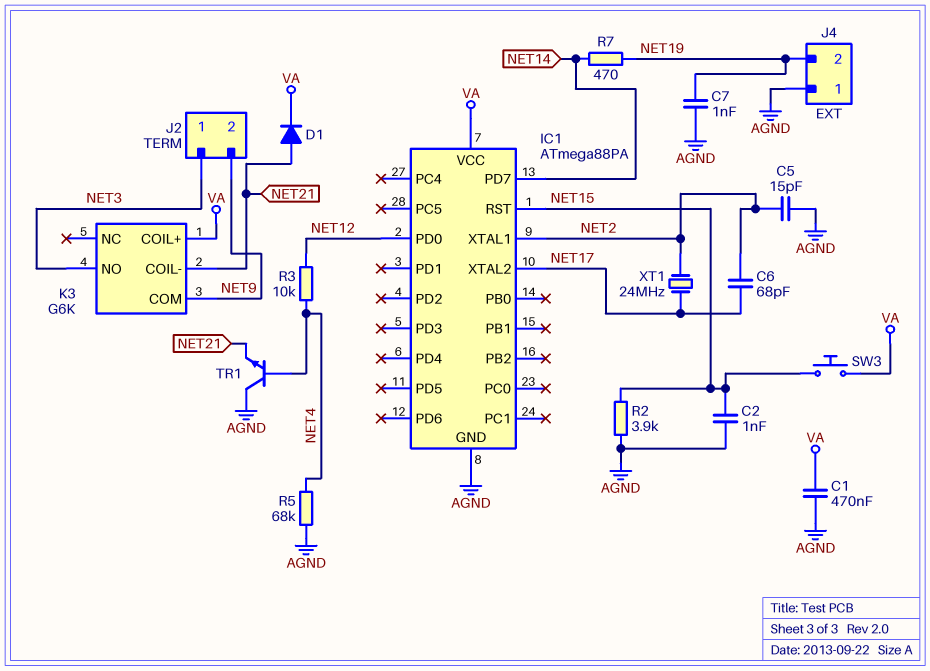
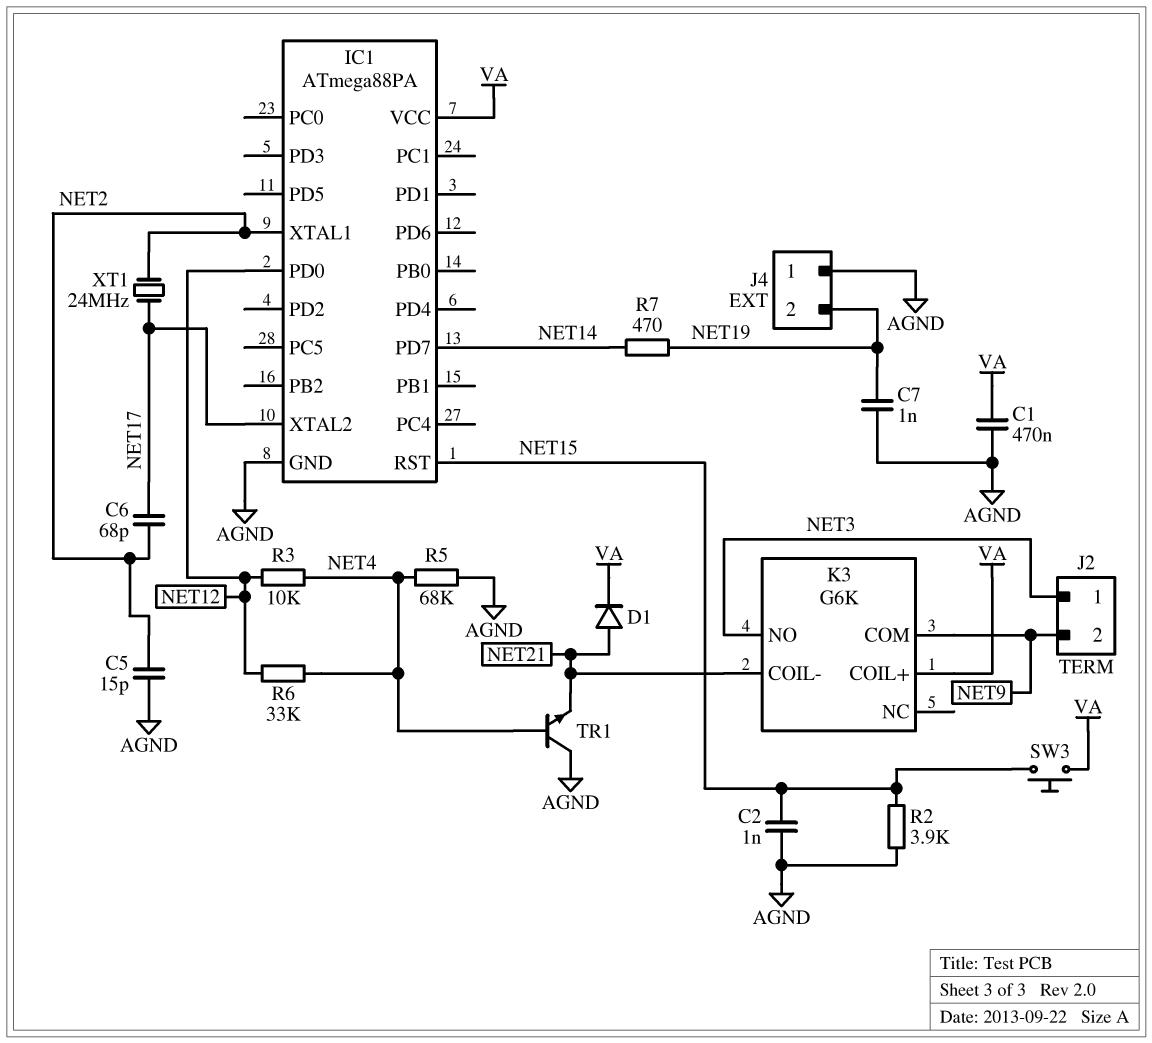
R6: none -> 33k (NET4, NET12)

